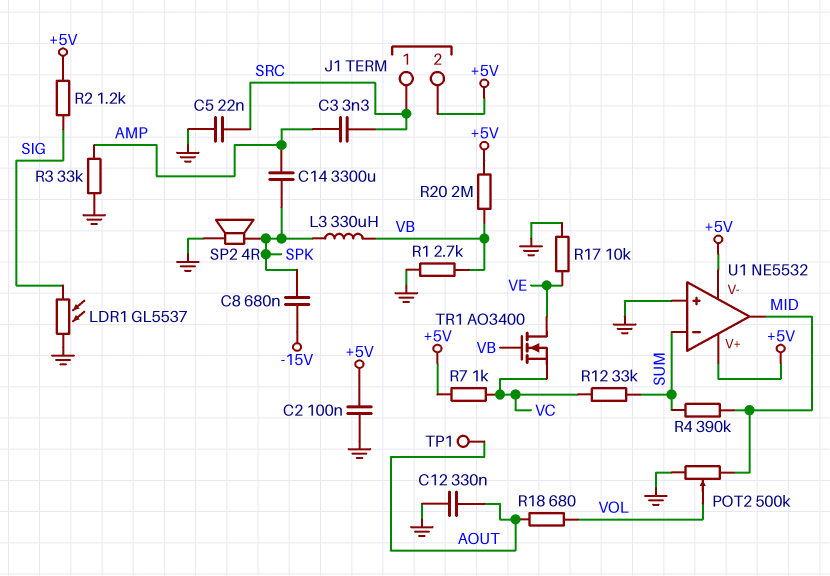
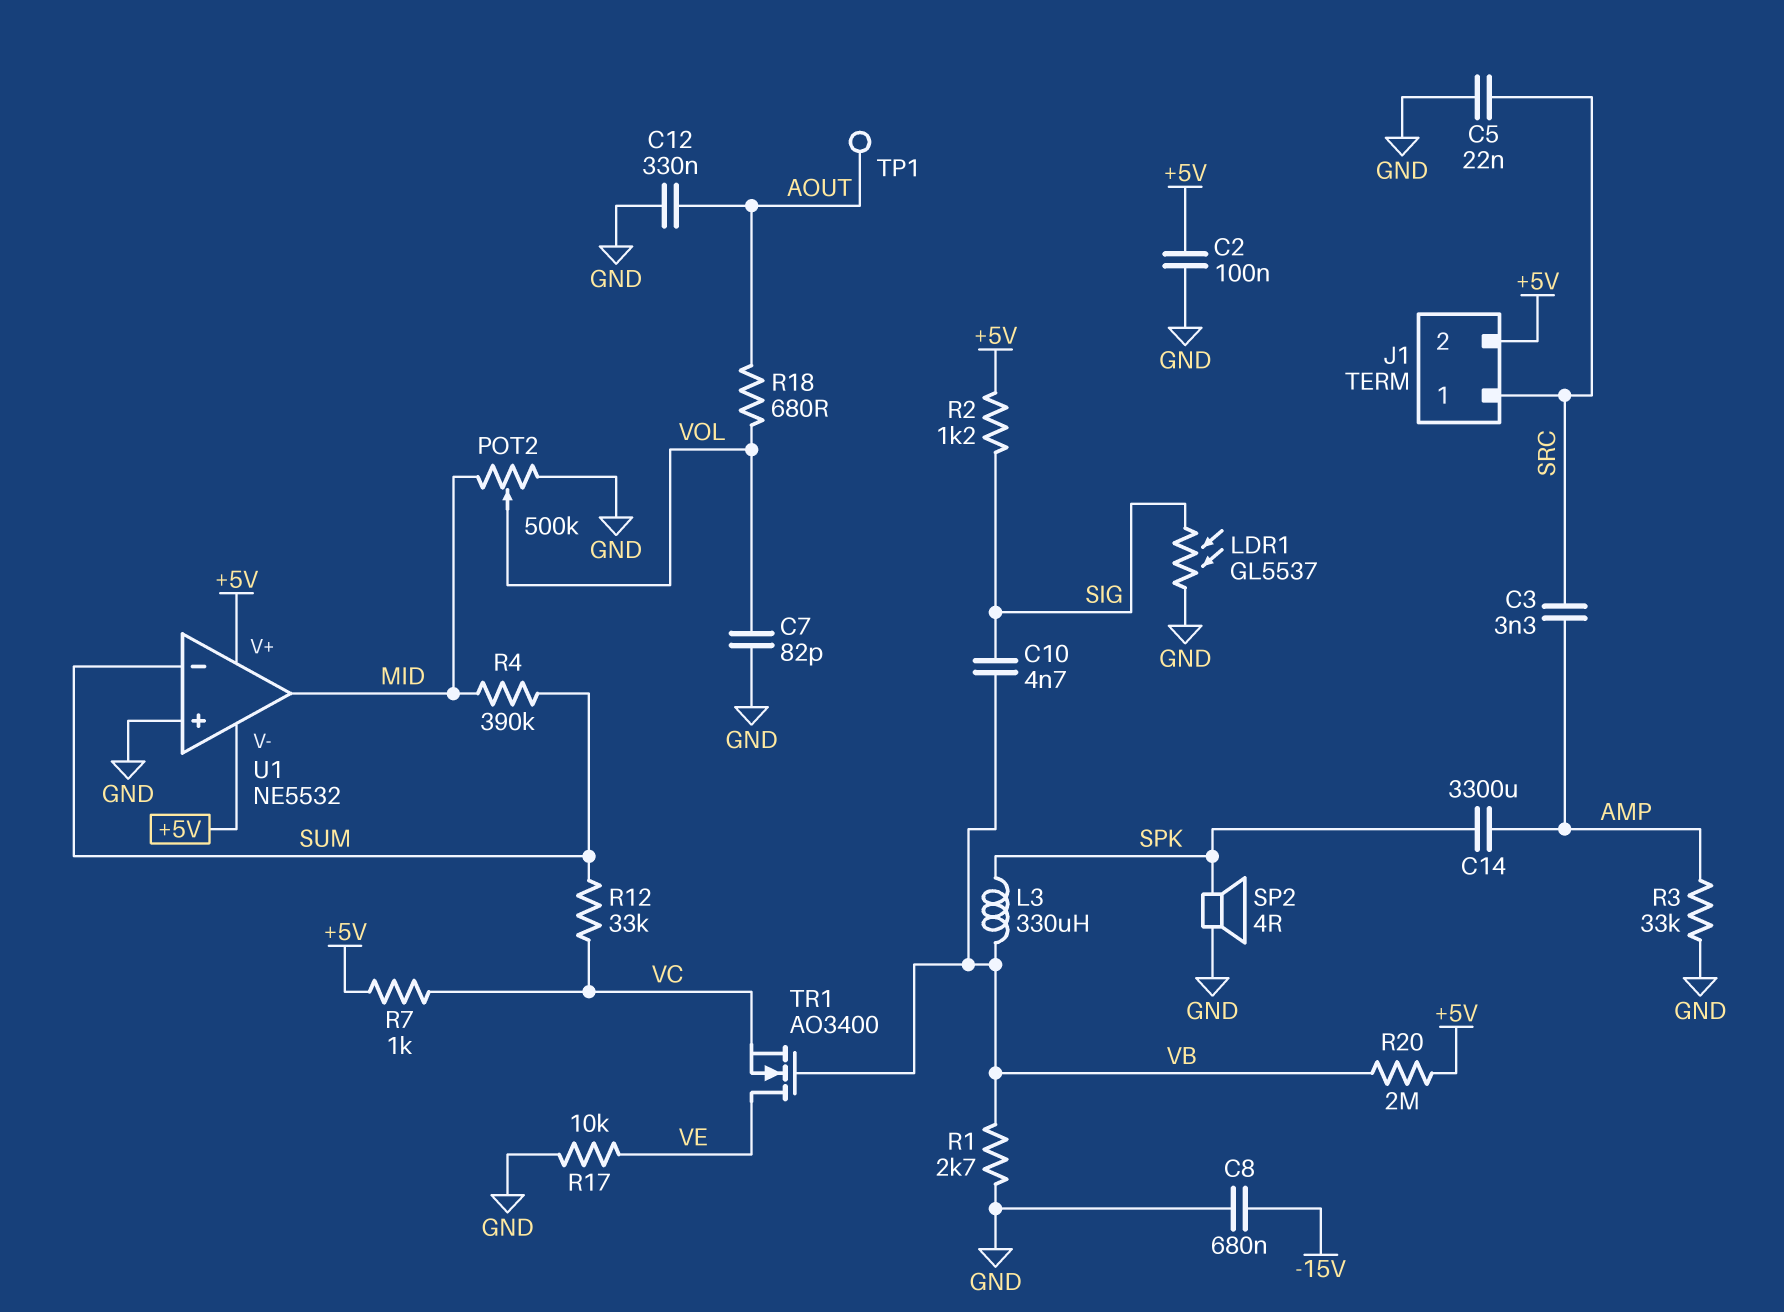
C7: none -> 82pF (GND, VOL)
C8: 680nF (-15V, SPK) -> 680nF (-15V, GND)
C10: none -> 4.7nF (SIG, VB)

